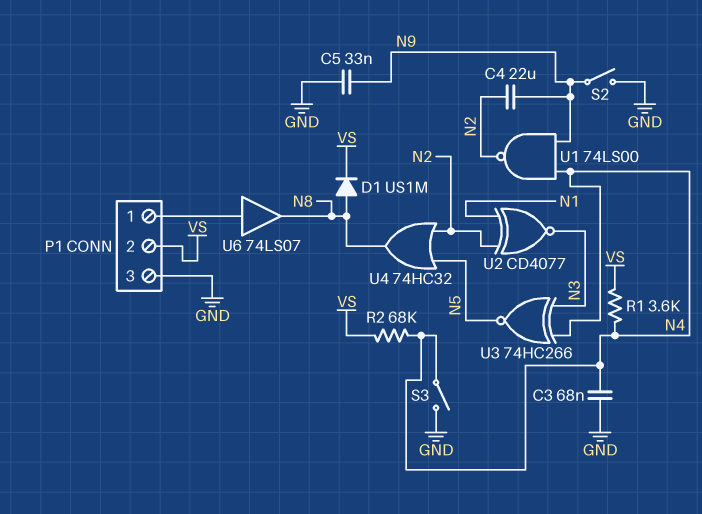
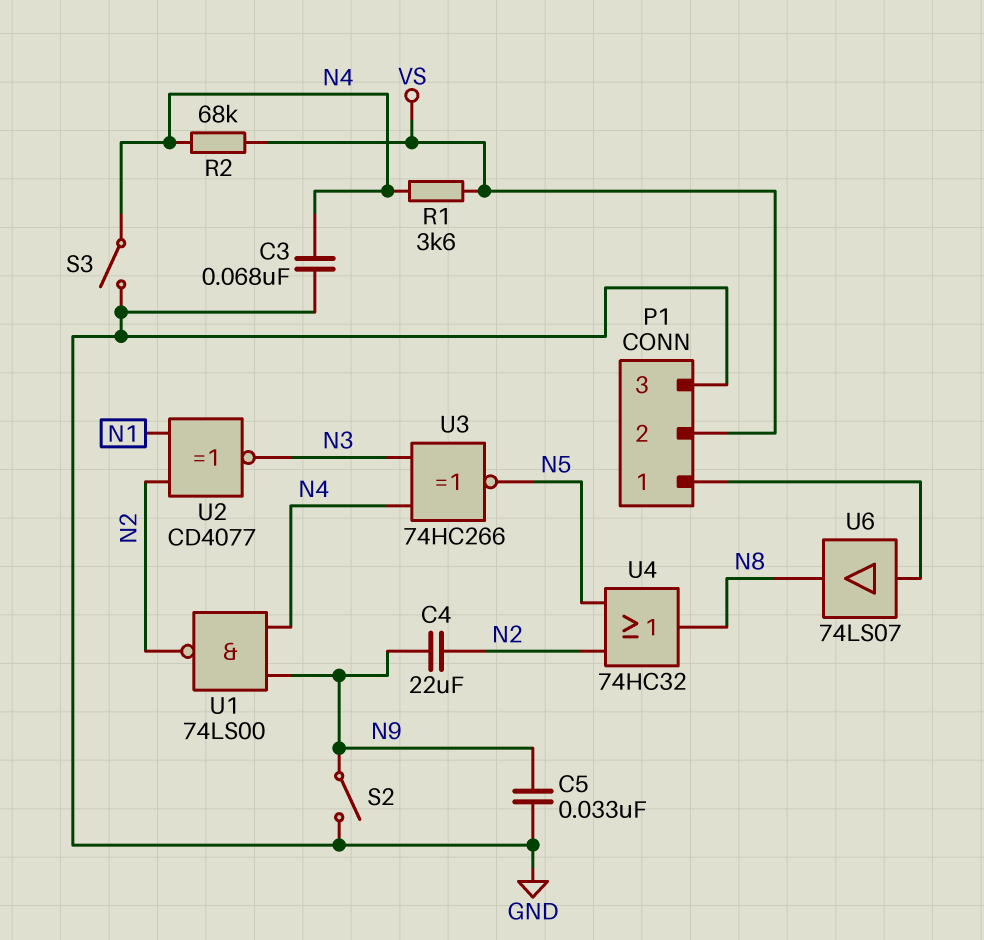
D1: diode US1M (A N8, K VS) -> none

